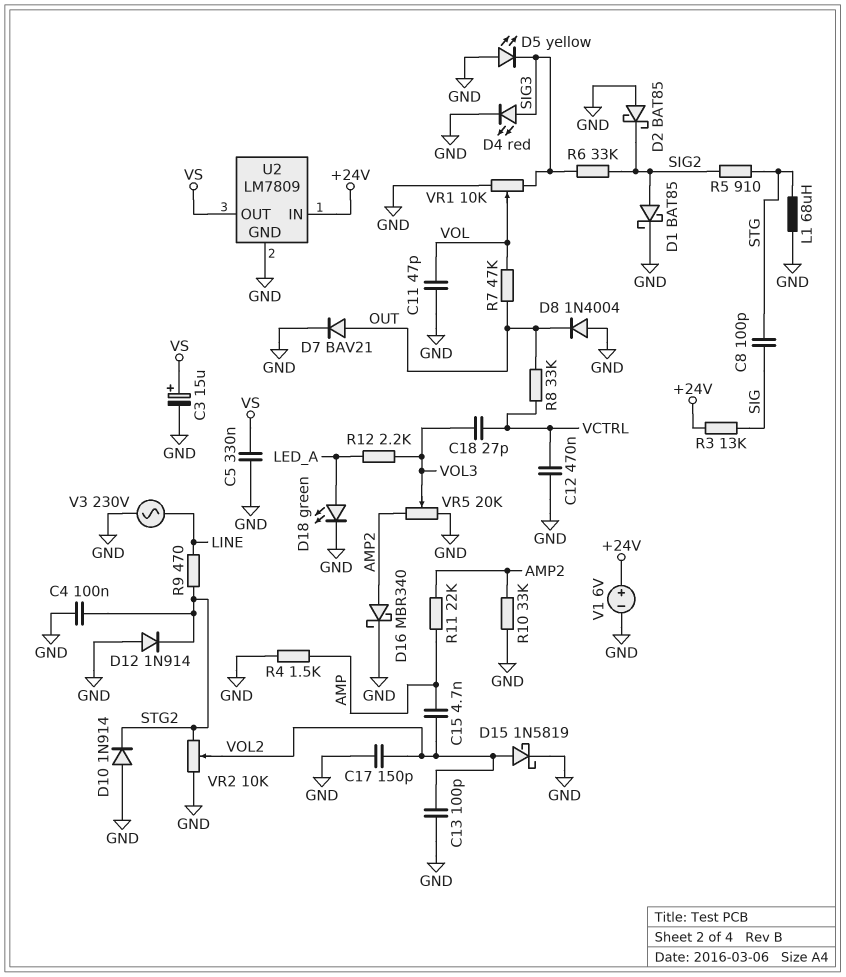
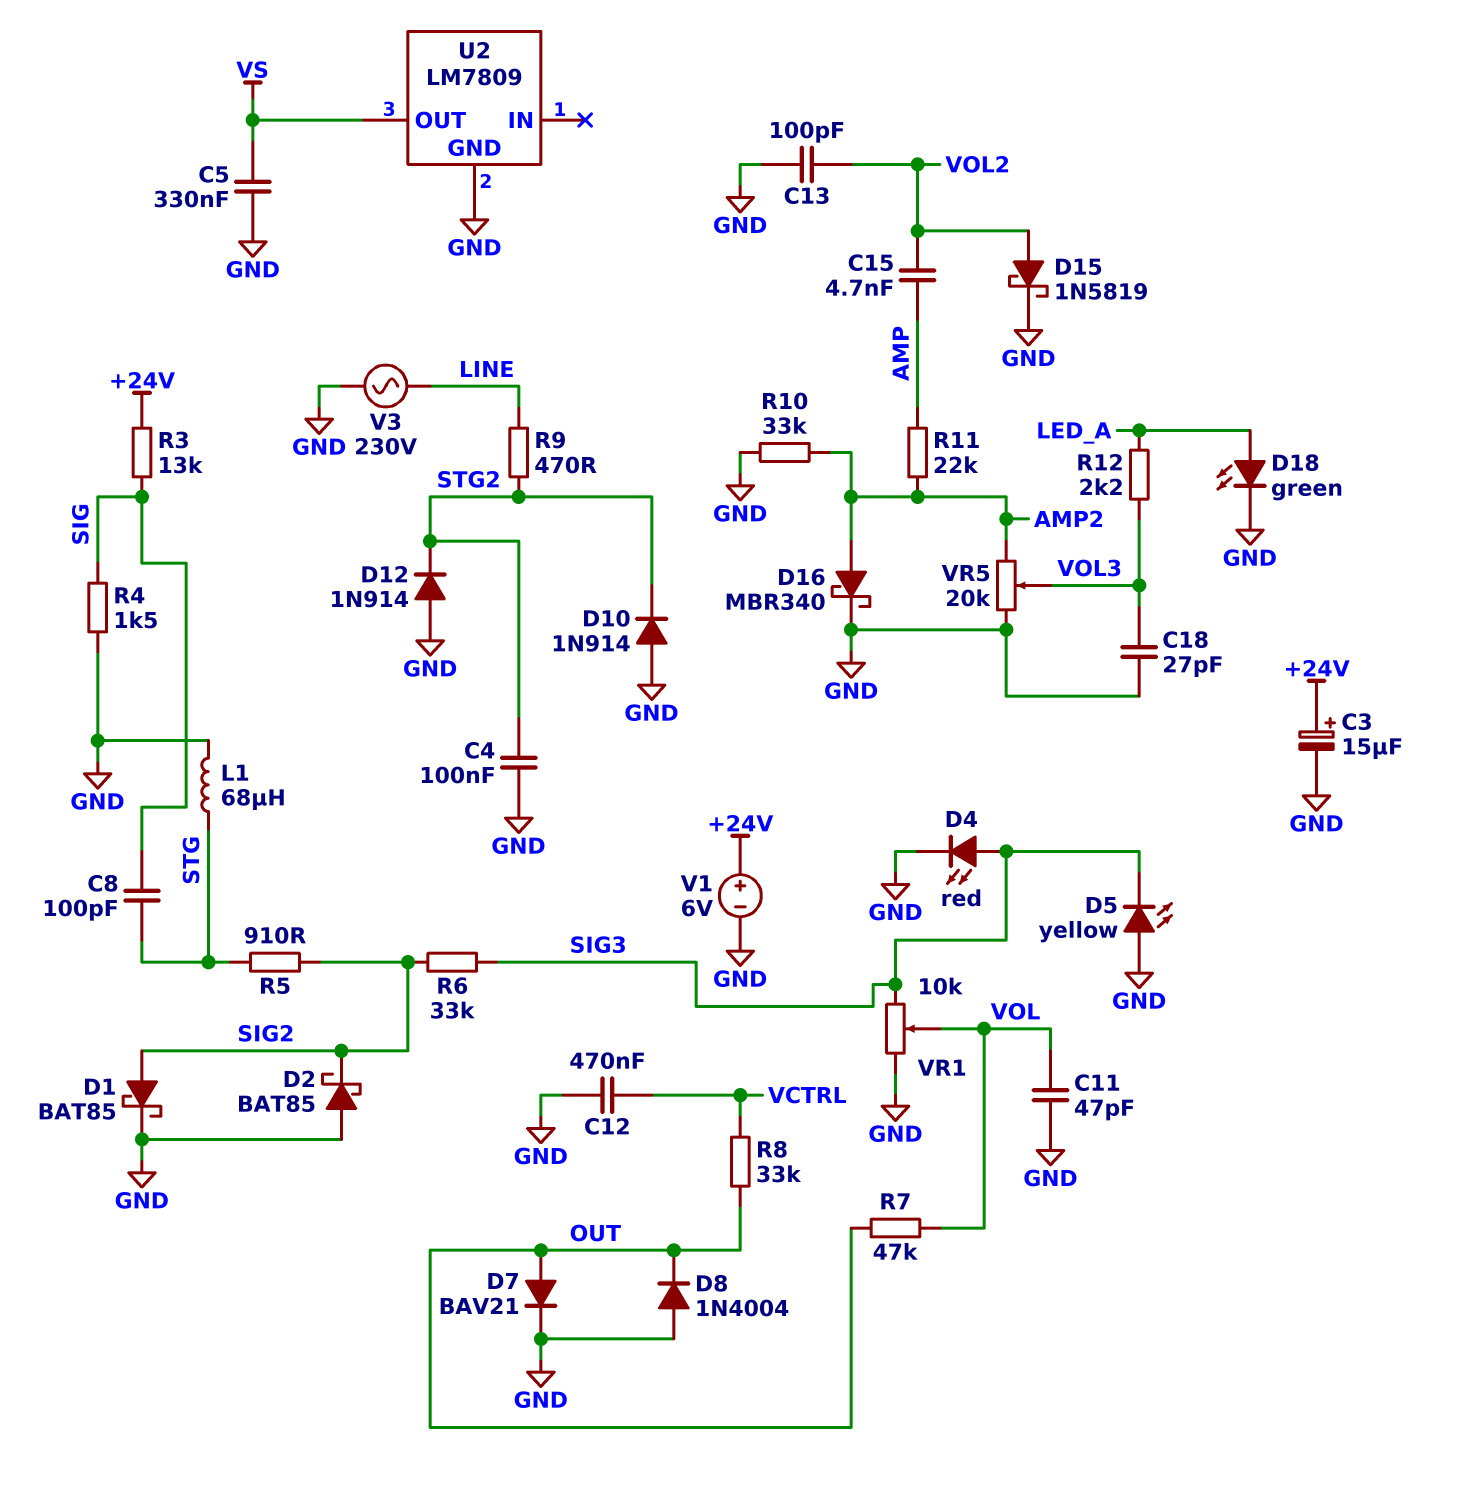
C3: 15uF (plus VS, minus GND) -> 15uF (plus +24V, minus GND)
C17: 150pF (GND, VOL2) -> none
C18: 27pF (VCTRL, VOL3) -> 27pF (GND, VOL3)
R4: 1.5k (AMP, GND) -> 1.5k (GND, SIG)
U2 pin IN: +24V -> none
VR2: 10k (GND, STG2, wiper VOL2) -> none

